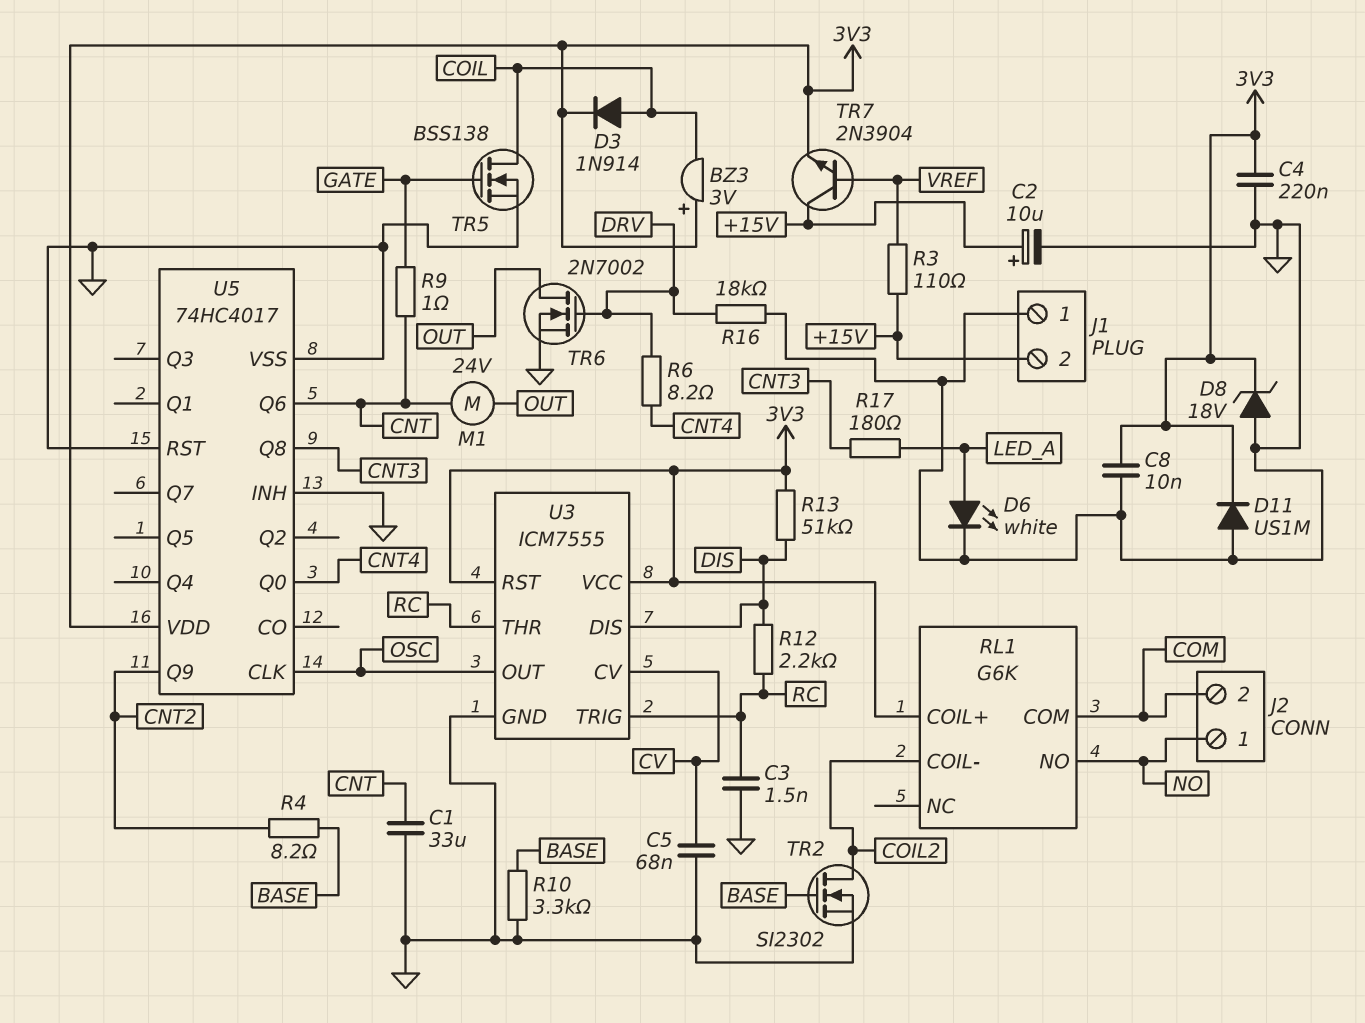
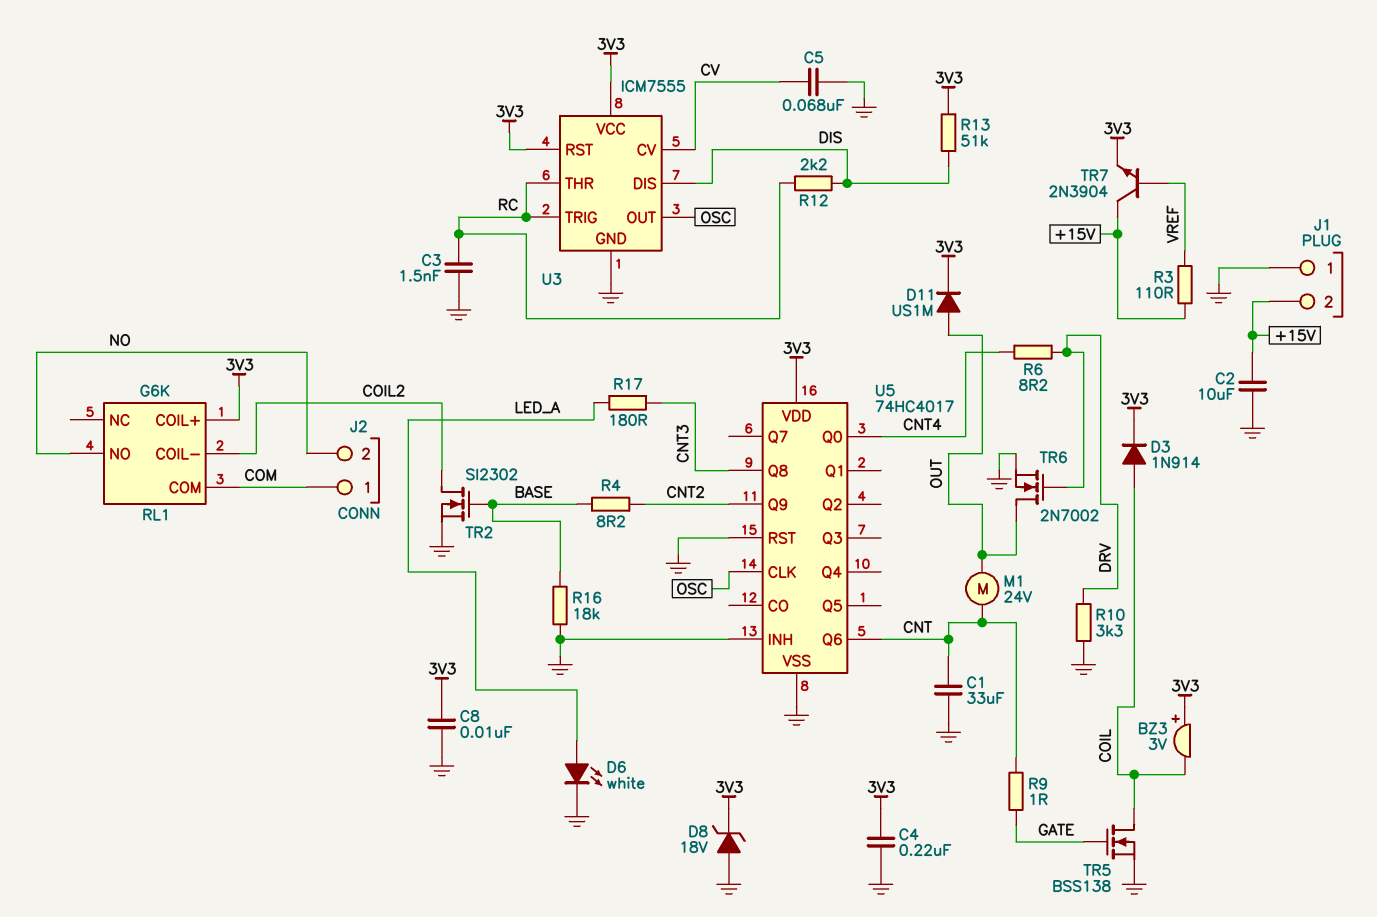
C2: 10uF (plus +15V, minus GND) -> 10uF (+15V, GND)
D11: diode US1M (A GND, K 3V3) -> diode US1M (A OUT, K 3V3)
J2 pin 1: NO -> COM
J2 pin 2: COM -> NO
R10: 3.3k (BASE, GND) -> 3.3k (DRV, GND)
R16: 18k (DRV, GND) -> 18k (BASE, GND)

